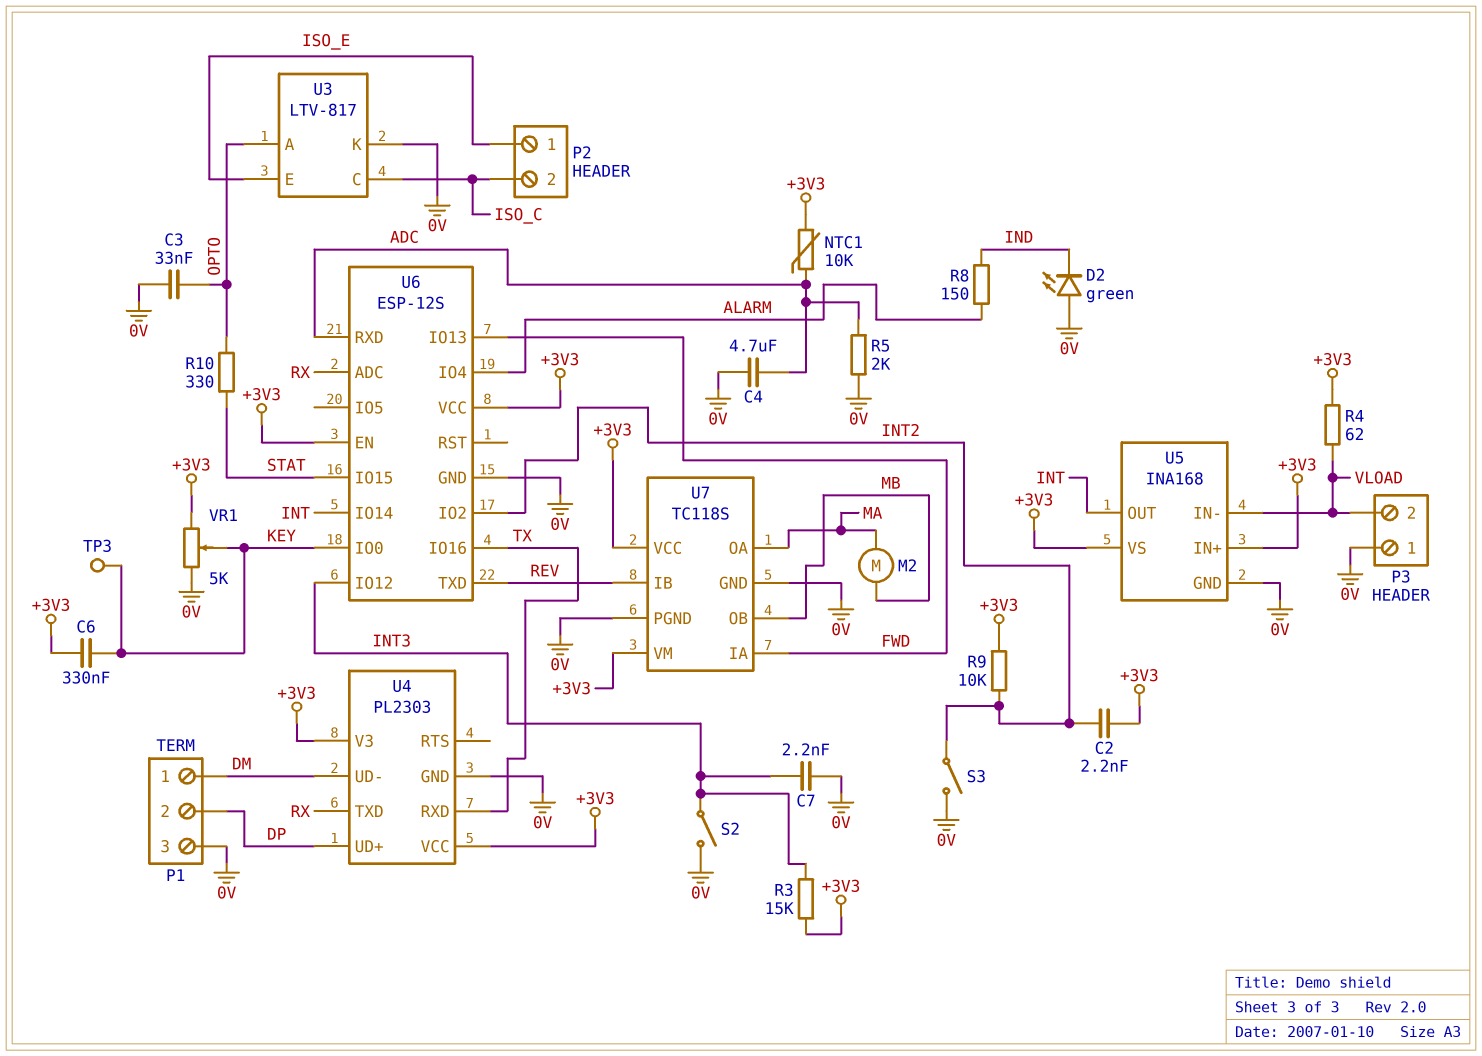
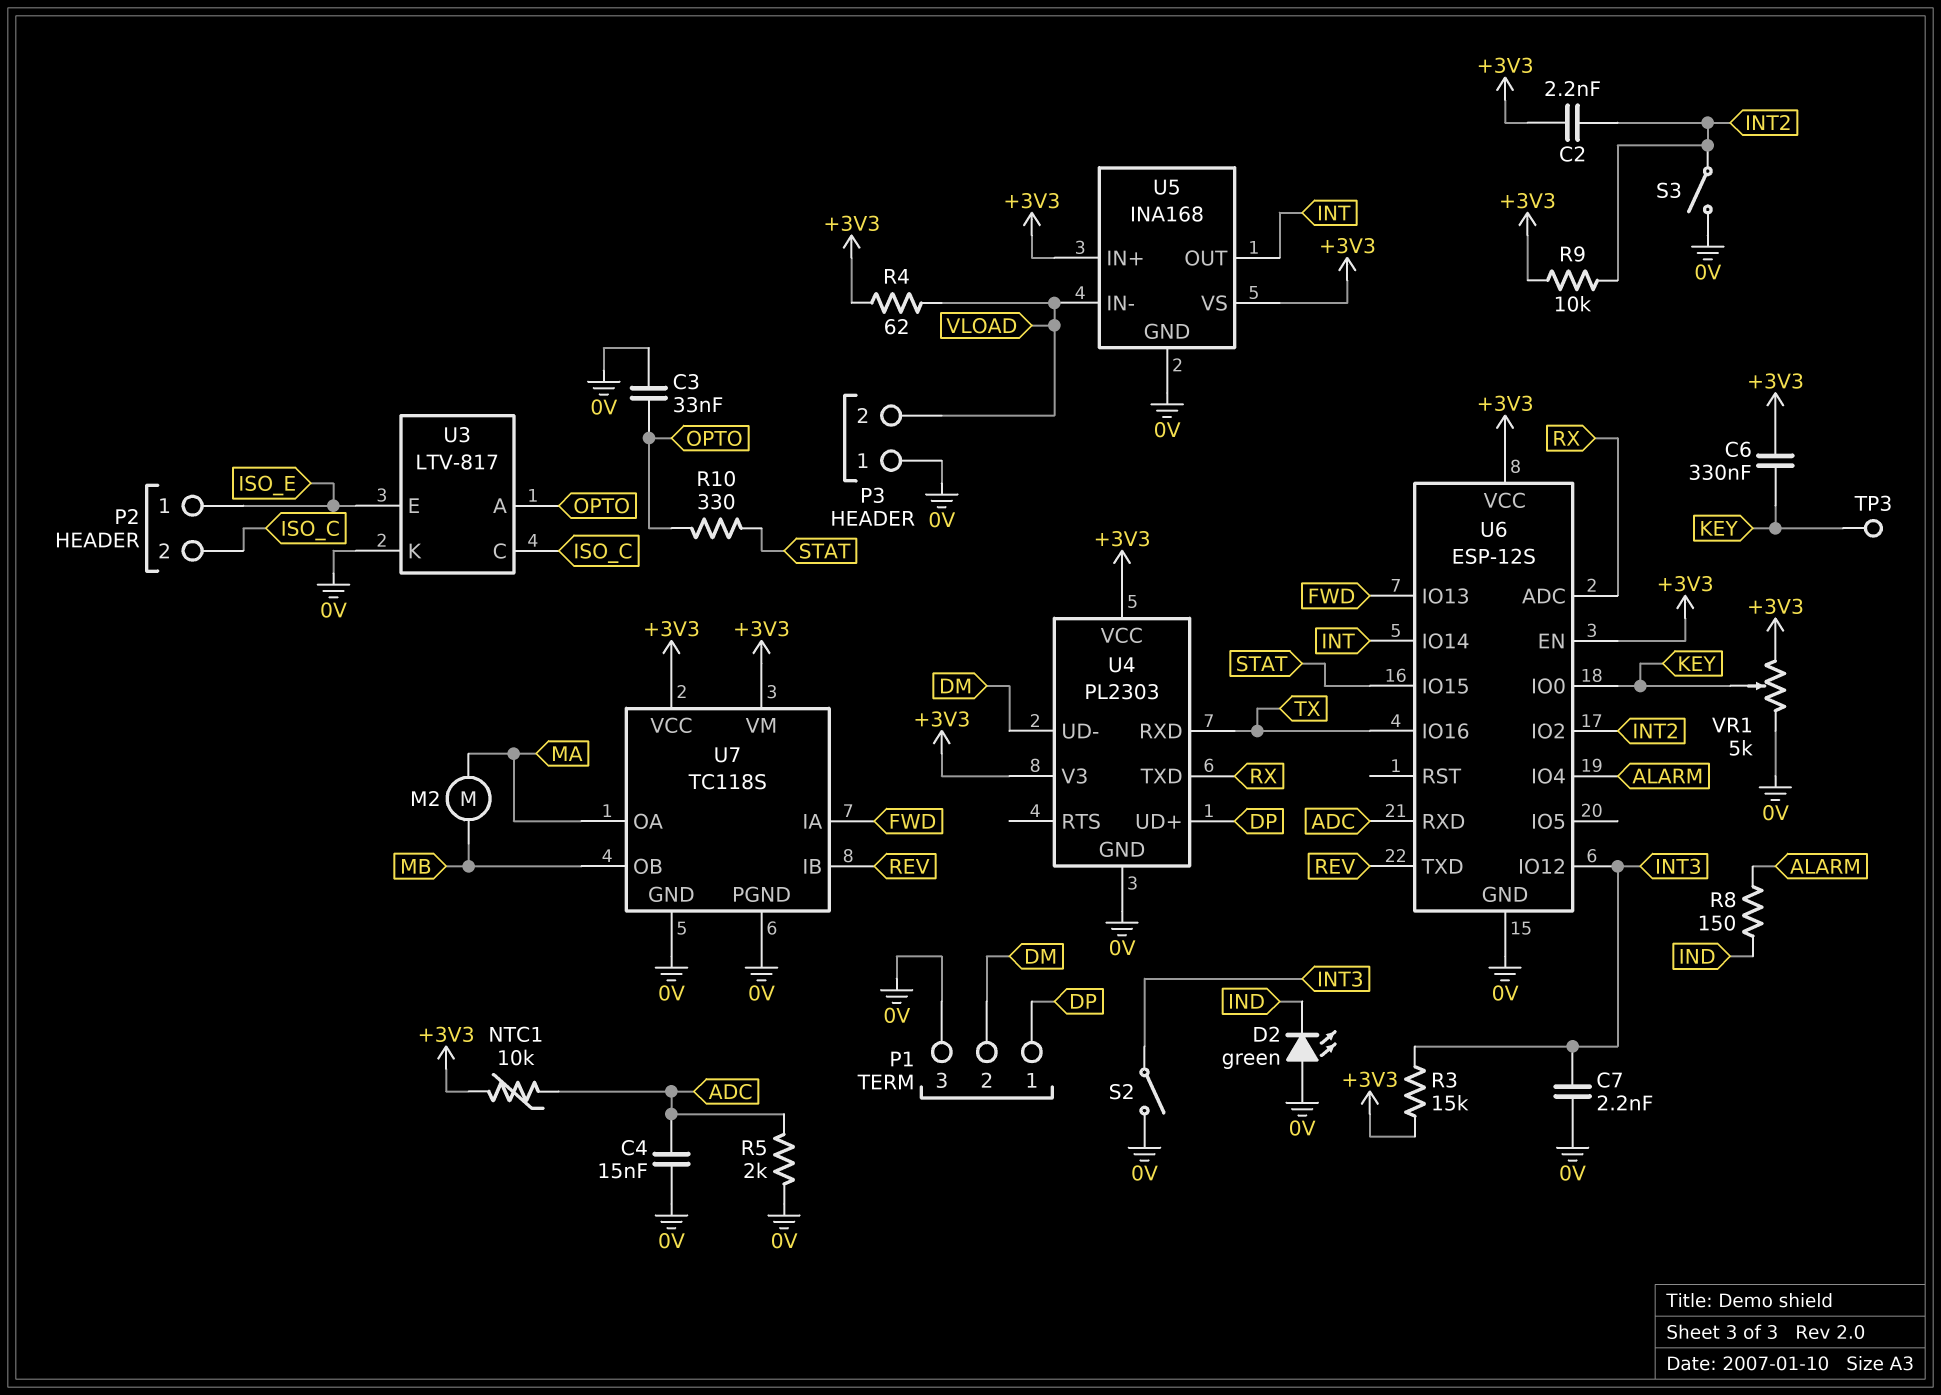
C4: 4.7uF (0V, ADC) -> 15nF (0V, ADC)
P1 pin 1: DM -> DP
P1 pin 2: DP -> DM

